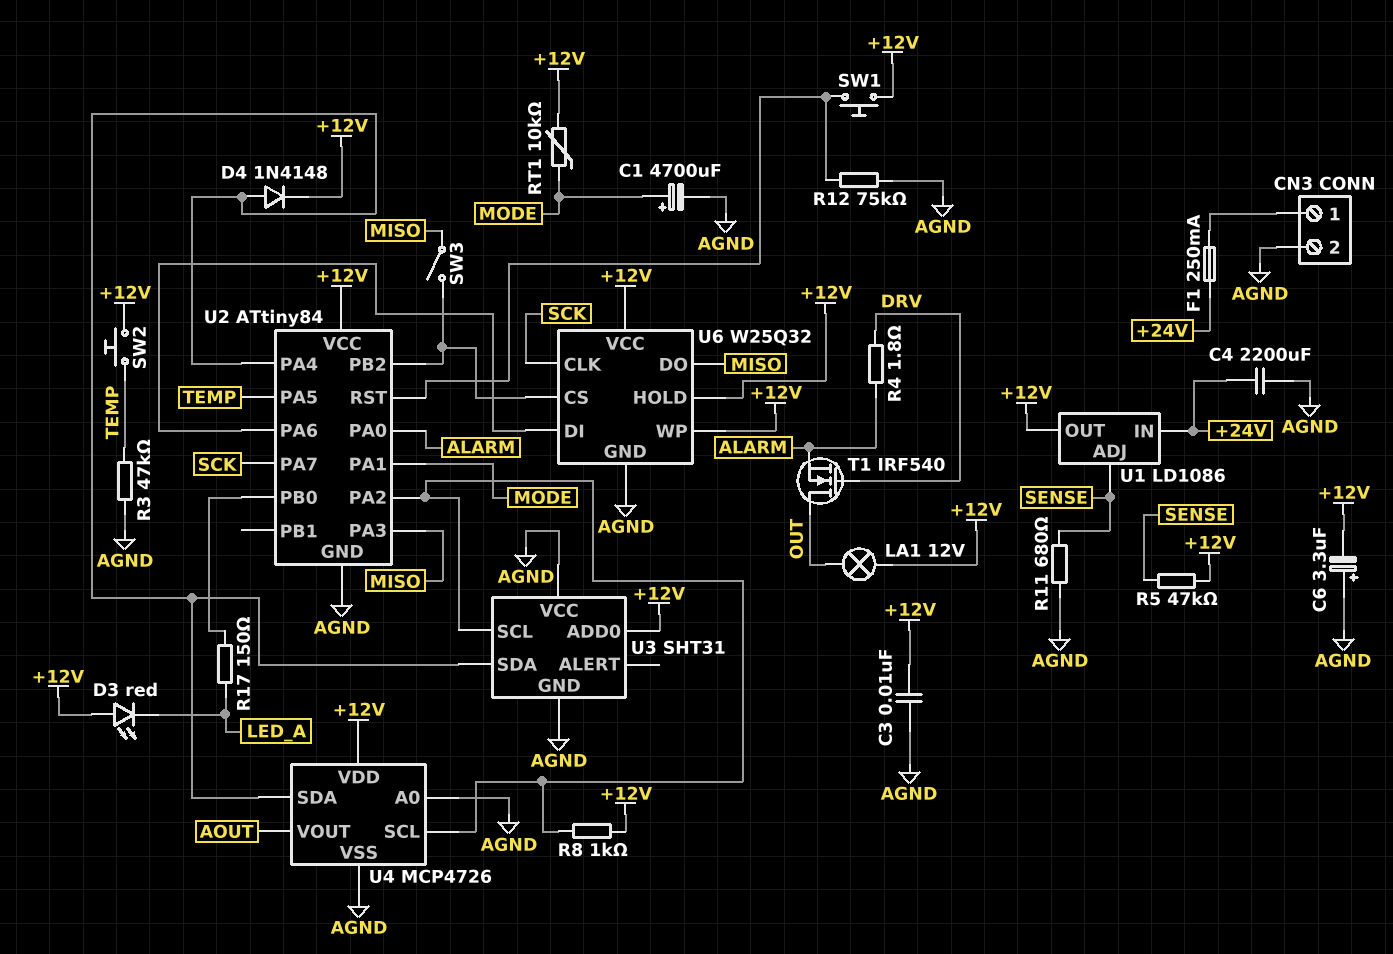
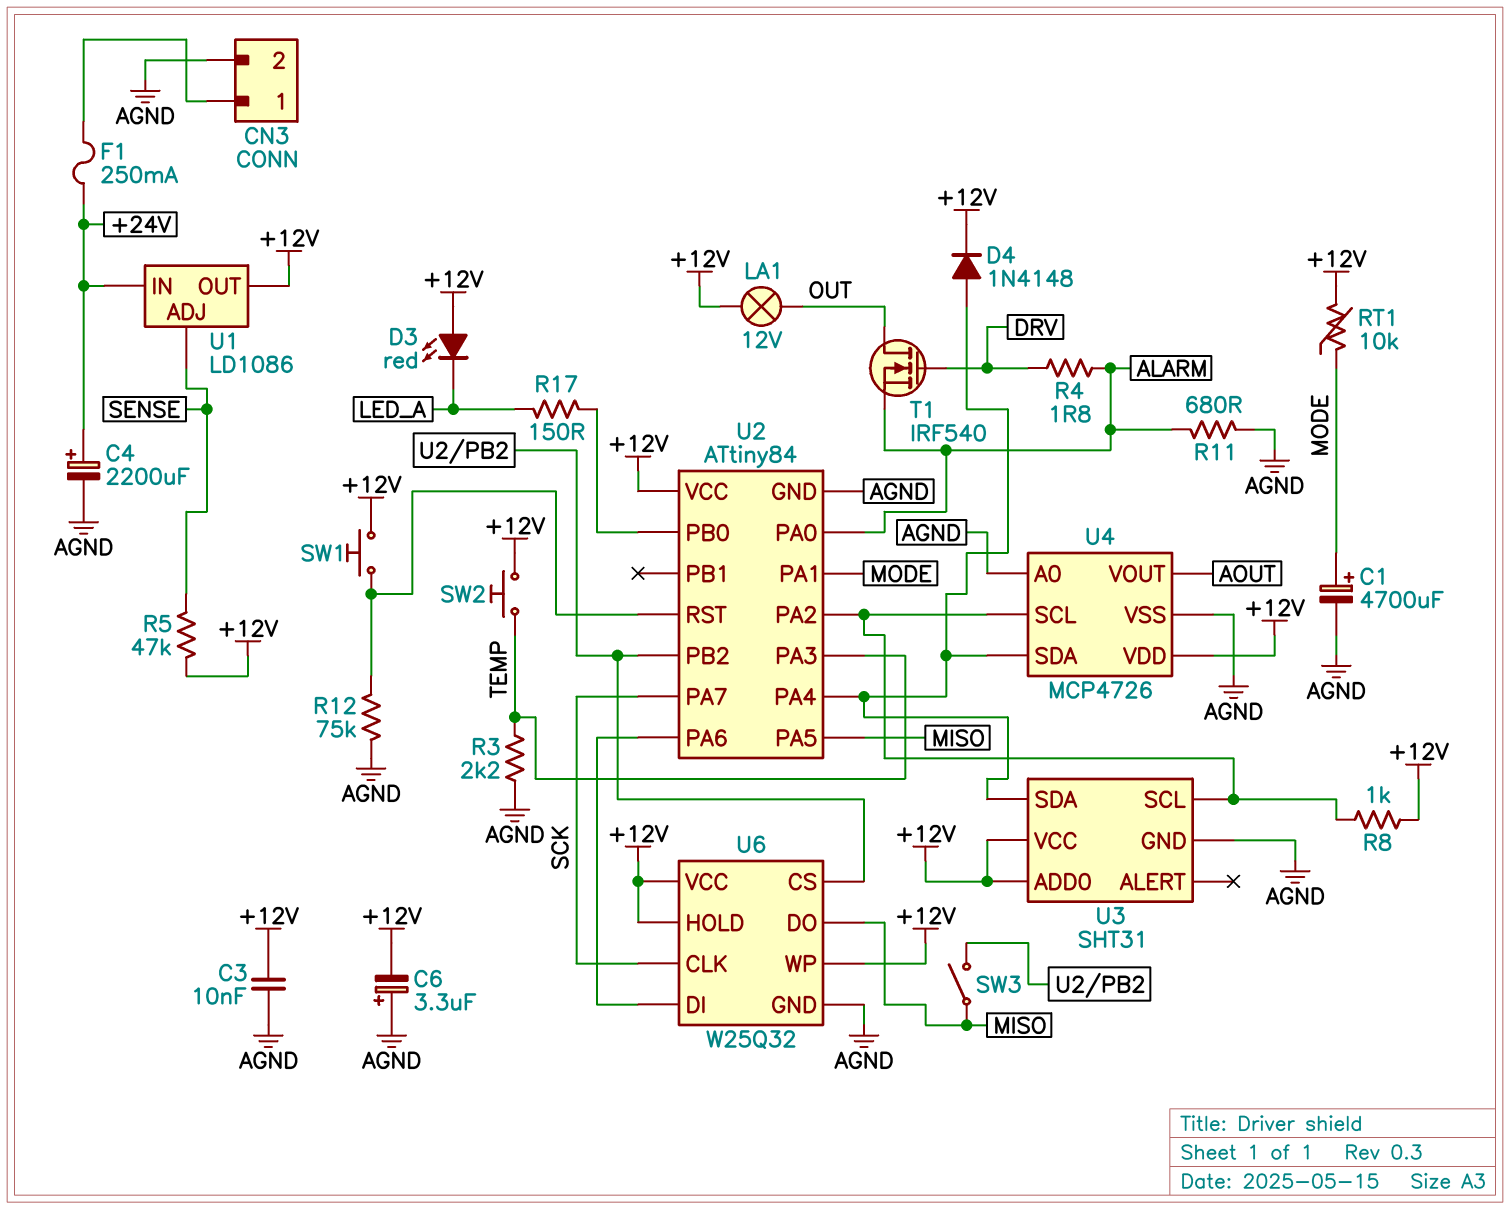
C4: 2200uF (+24V, AGND) -> 2200uF (plus +24V, minus AGND)
R3: 47k (AGND, TEMP) -> 2.2k (AGND, TEMP)
R11: 680 (AGND, SENSE) -> 680 (AGND, ALARM)
U2 pin PA3: MISO -> TEMP
U2 pin PA5: TEMP -> MISO
U3 pin VCC: AGND -> +12V

